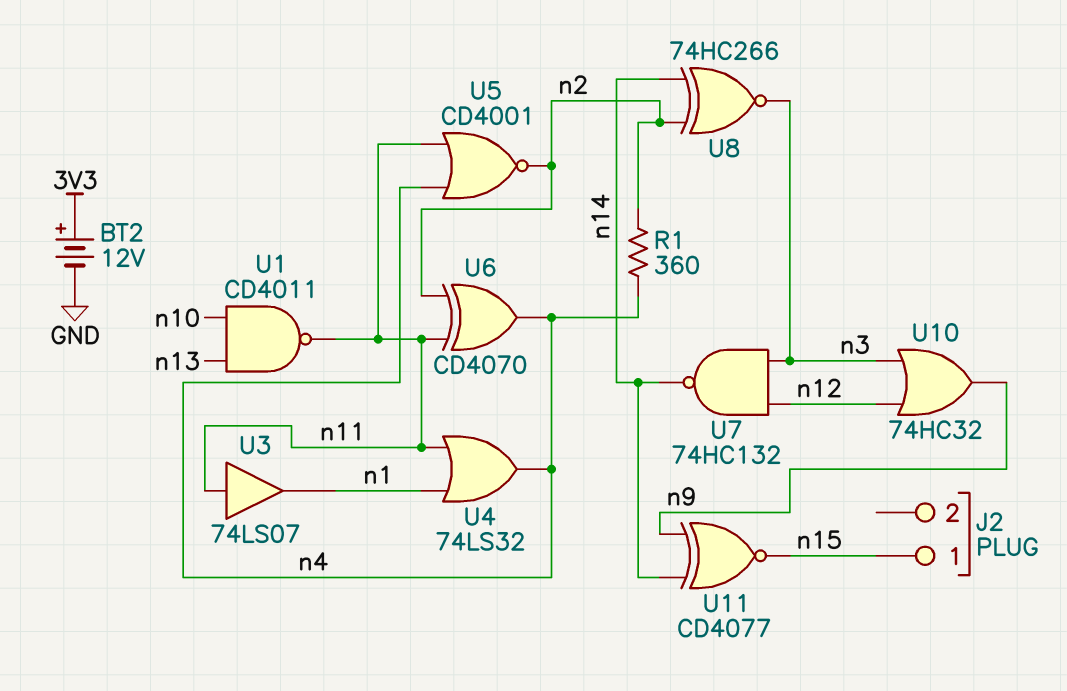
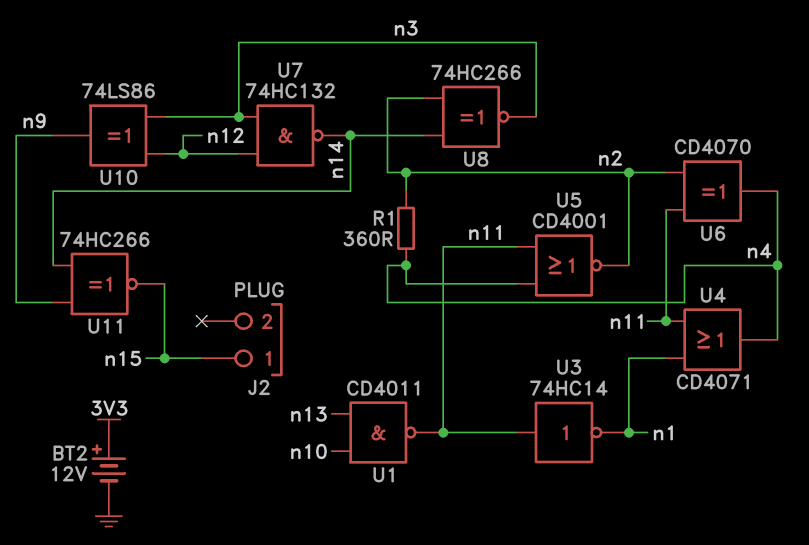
U3: buffer 74LS07 (in n11, out n1) -> NOT 74HC14 (in n11, out n1)
U4: OR 74LS32 (in n1, in n11, out n4) -> OR CD4071 (in n1, in n11, out n4)
U10: OR 74HC32 (in n3, in n12, out n9) -> XOR 74LS86 (in n3, in n12, out n9)
U11: XNOR CD4077 (in n9, in n14, out n15) -> XNOR 74HC266 (in n9, in n14, out n15)

